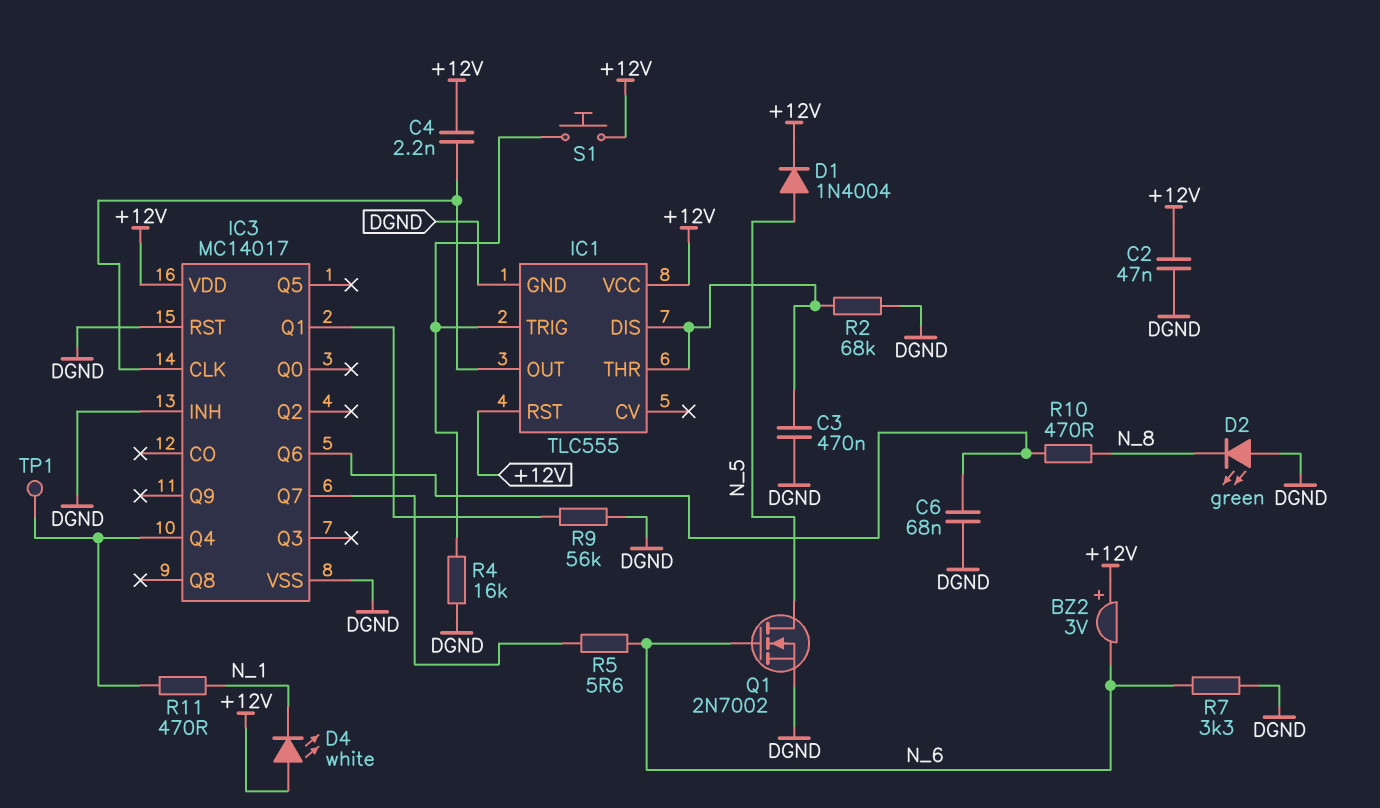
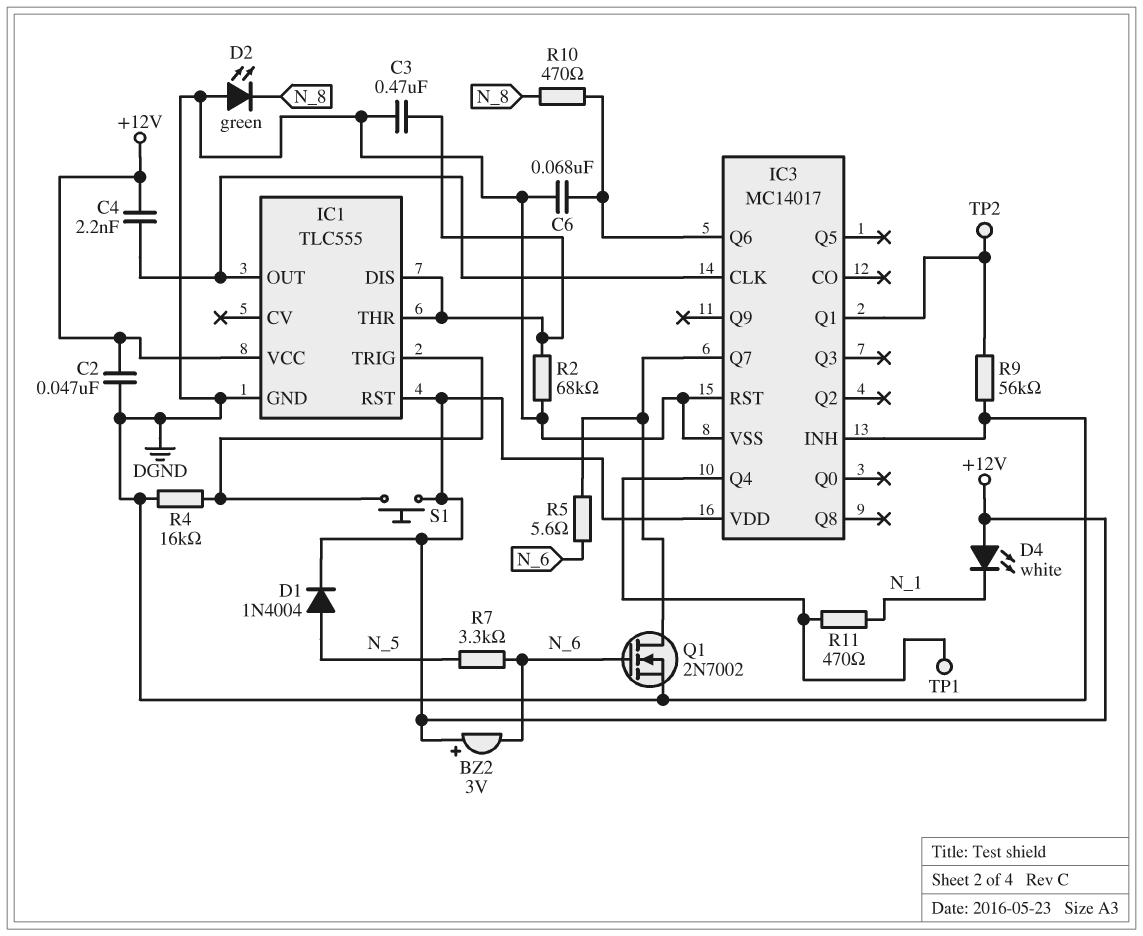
Q1: NMOS 2N7002 (G N_6, D N_5, S DGND) -> NMOS 2N7002 (G N_6, D IC3/Q7, S DGND)
R7: 3.3k (DGND, N_6) -> 3.3k (N_5, N_6)
TP2: none -> test point (IC3/Q1)

